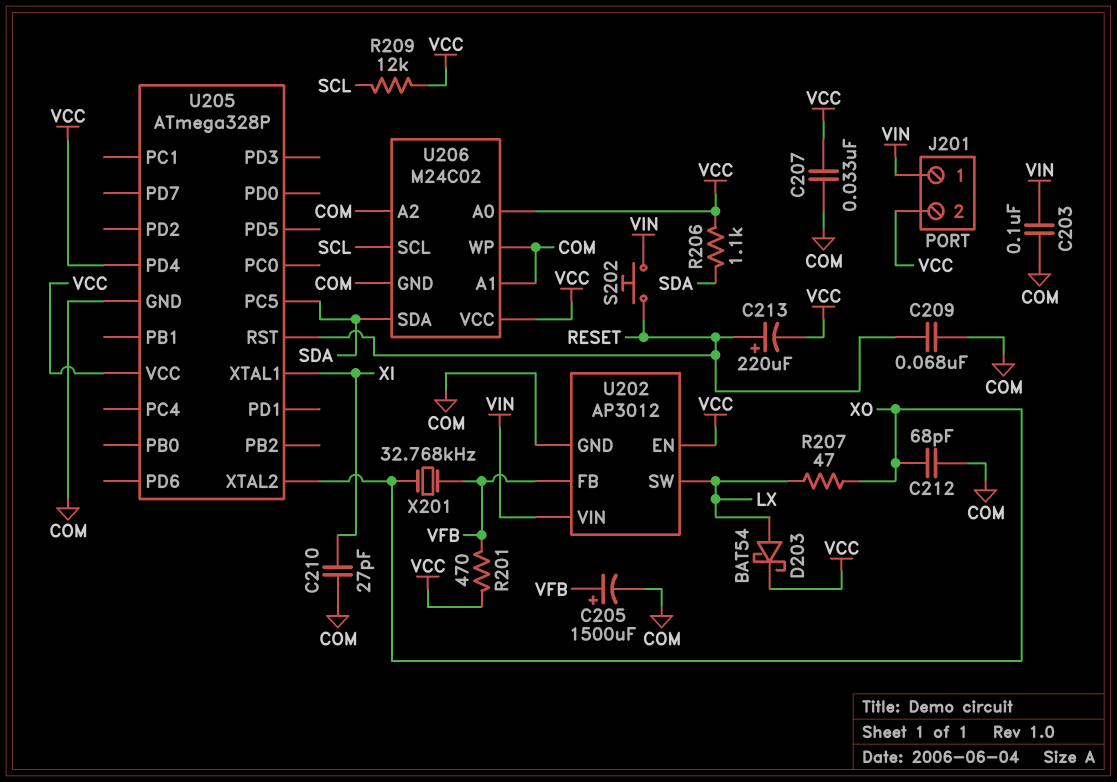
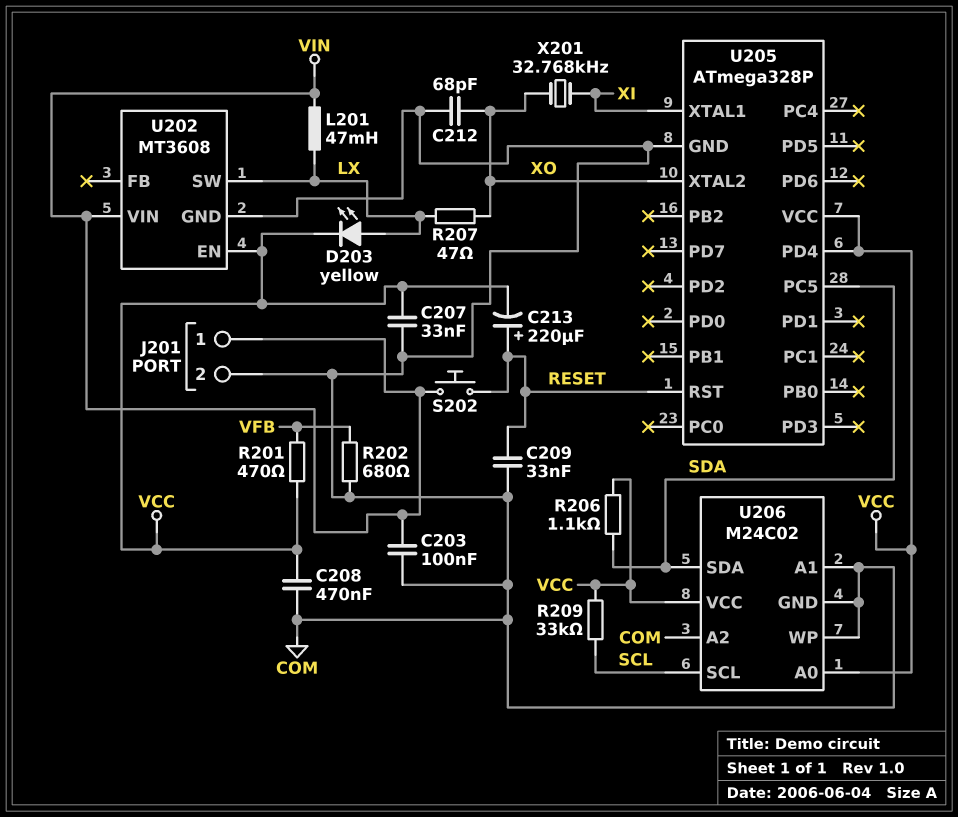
C205: 1500uF (plus VFB, minus COM) -> none
C208: none -> 470nF (COM, VCC)
C209: 68nF (COM, RESET) -> 33nF (COM, RESET)
C210: 27pF (COM, XI) -> none
D203: schottky BAT54 (A LX, K VCC) -> LED yellow (A LX, K VCC)
J201 pin 2: VCC -> COM
L201: none -> 47mH (LX, VIN)
R202: none -> 680 (COM, VFB)
R209: 12k (SCL, VCC) -> 33k (SCL, VCC)
U202: AP3012 -> MT3608
U202 pin FB: VFB -> none
X201: 32.768kHz (VFB, XO) -> 32.768kHz (XI, XO)

